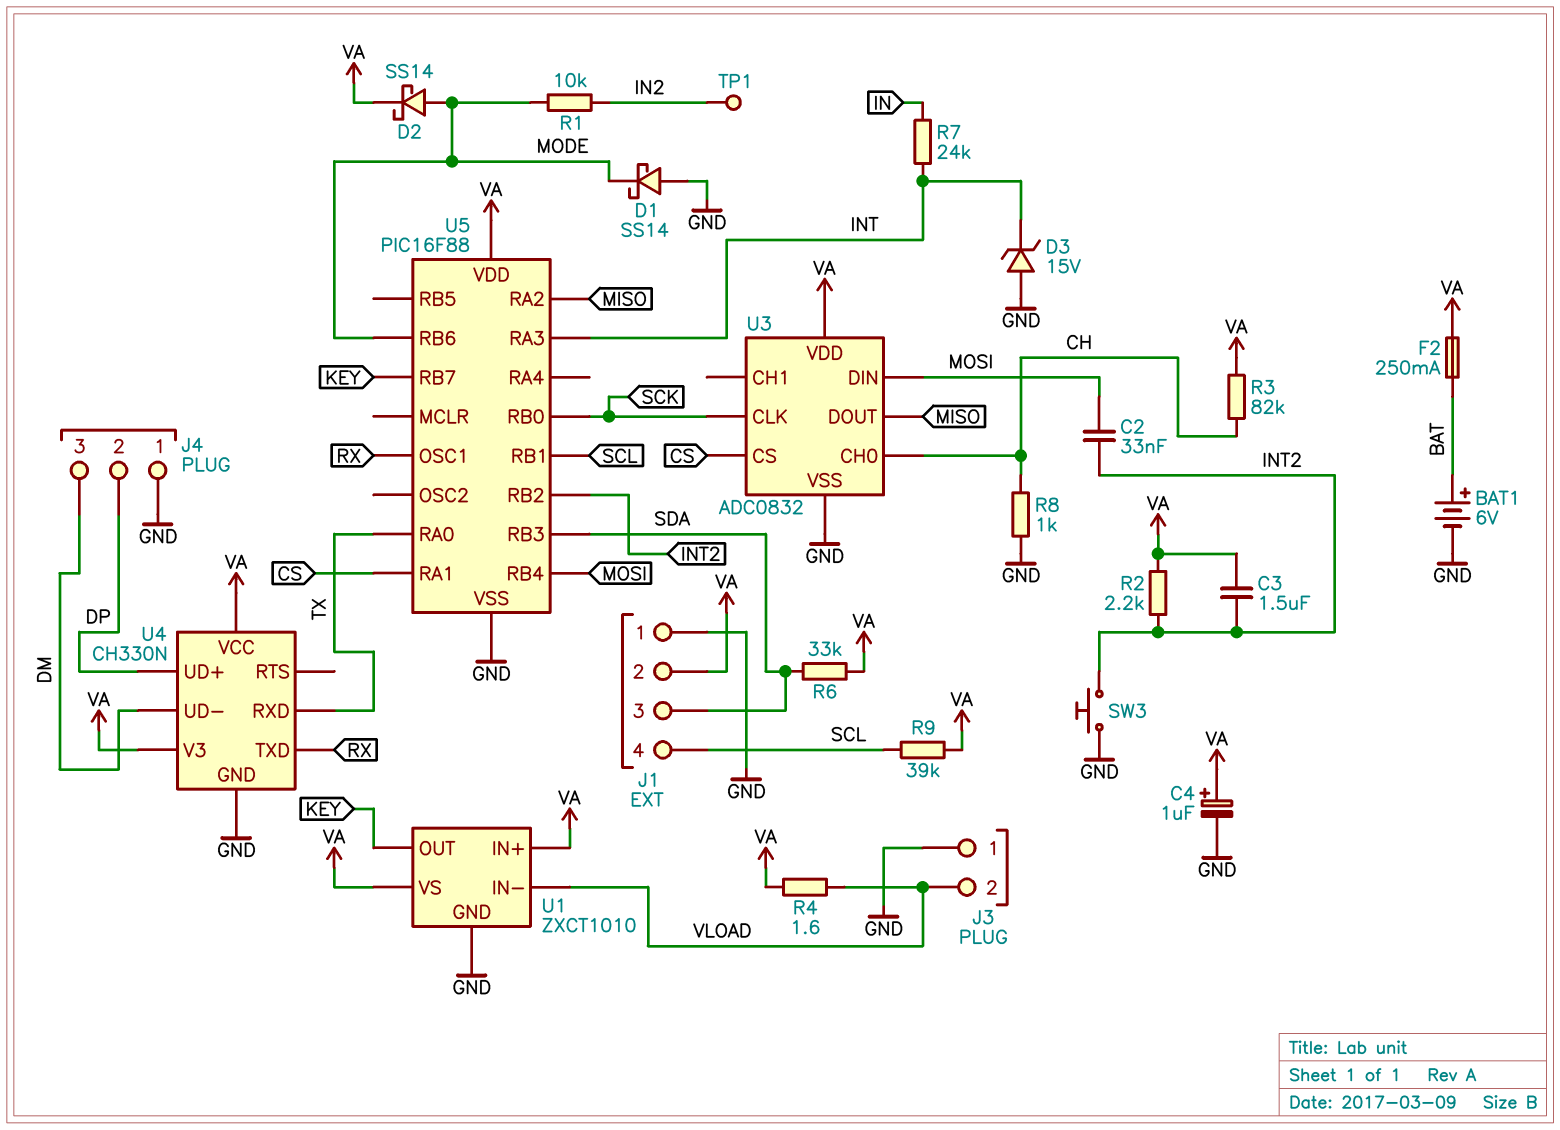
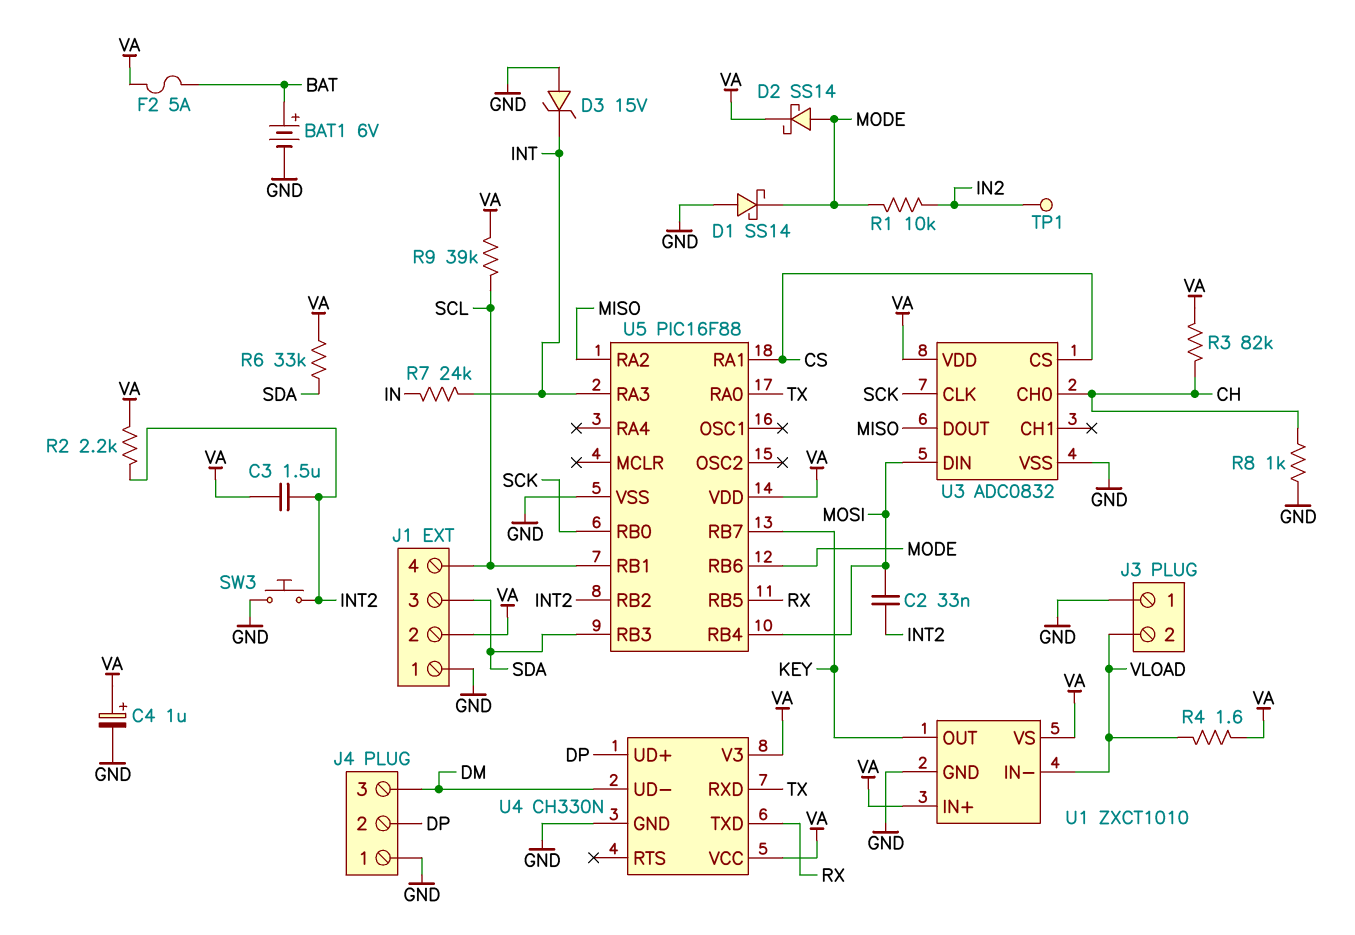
F2: 250mA (BAT, VA) -> 5A (BAT, VA)
U5 pin OSC1: RX -> none
U5 pin RB5: none -> RX

